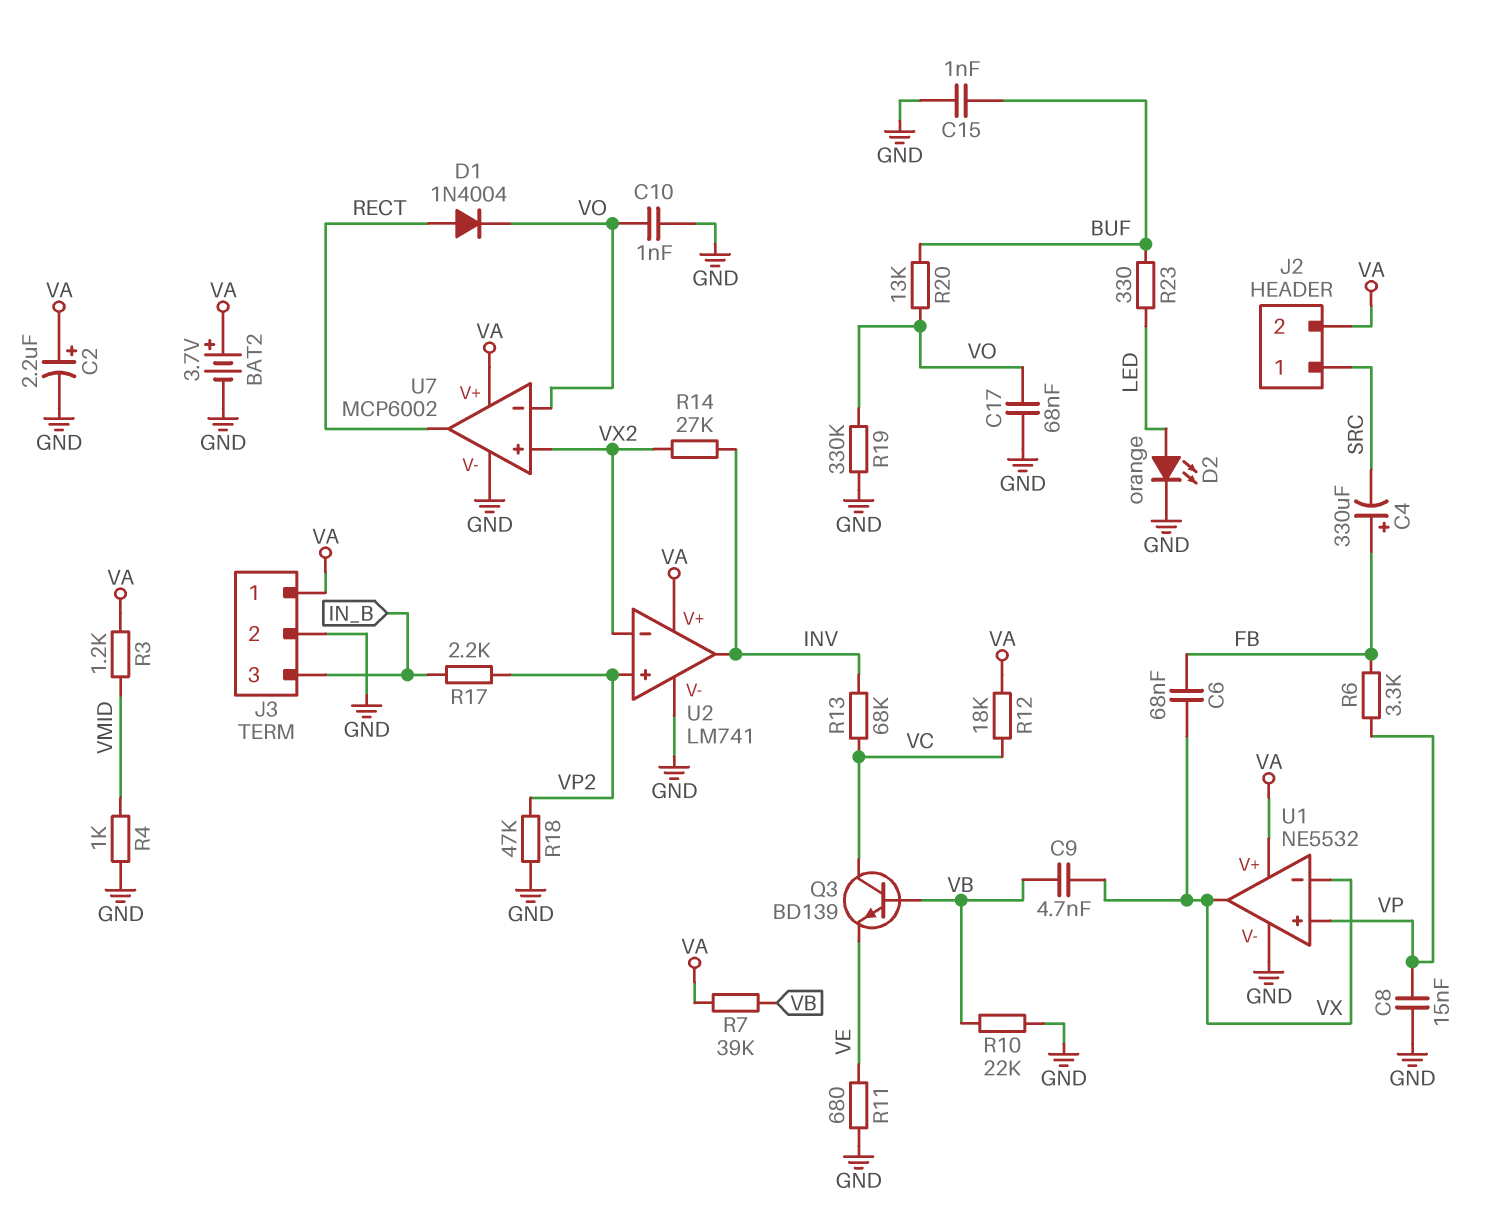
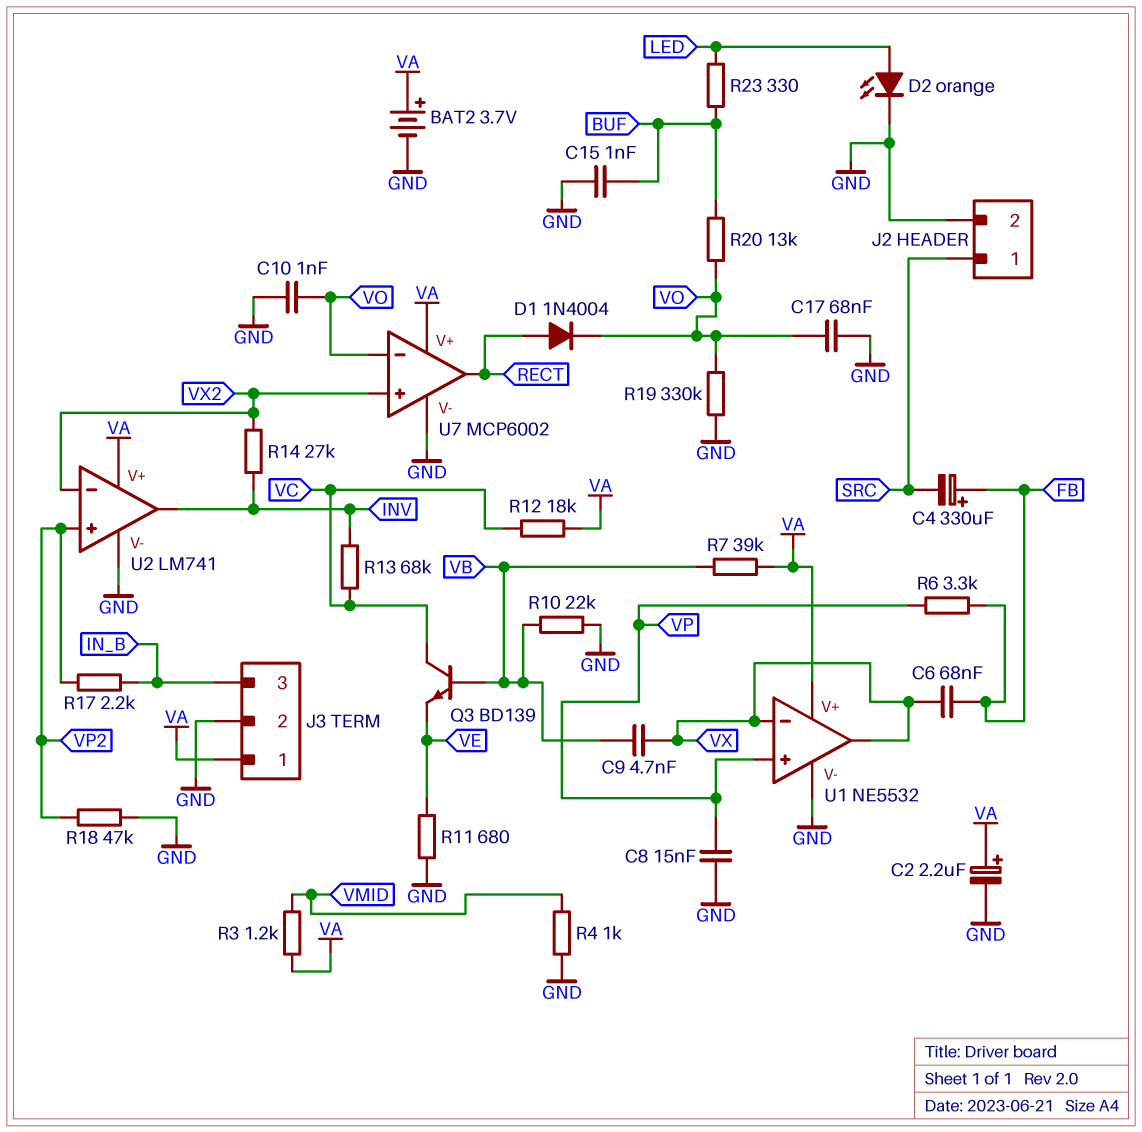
J2 pin 2: VA -> GND

